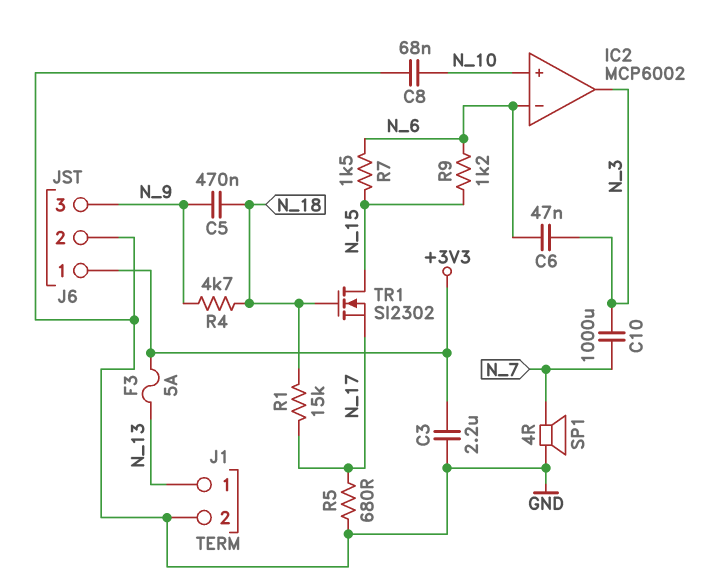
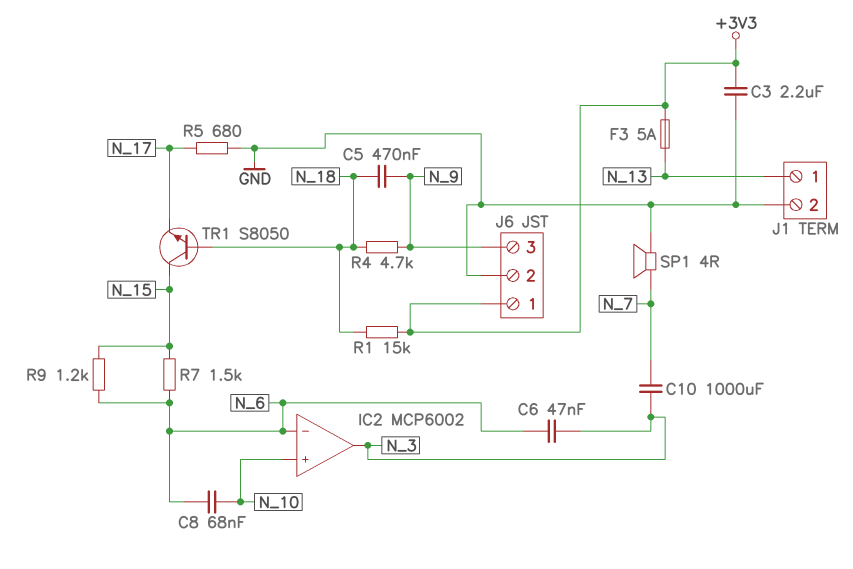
C8: 68nF (GND, N_10) -> 68nF (N_6, N_10)
R1: 15k (N_17, N_18) -> 15k (+3V3, N_18)
TR1: NMOS SI2302 (G N_18, D N_15, S N_17) -> NPN S8050 (B N_18, C N_15, E N_17)

